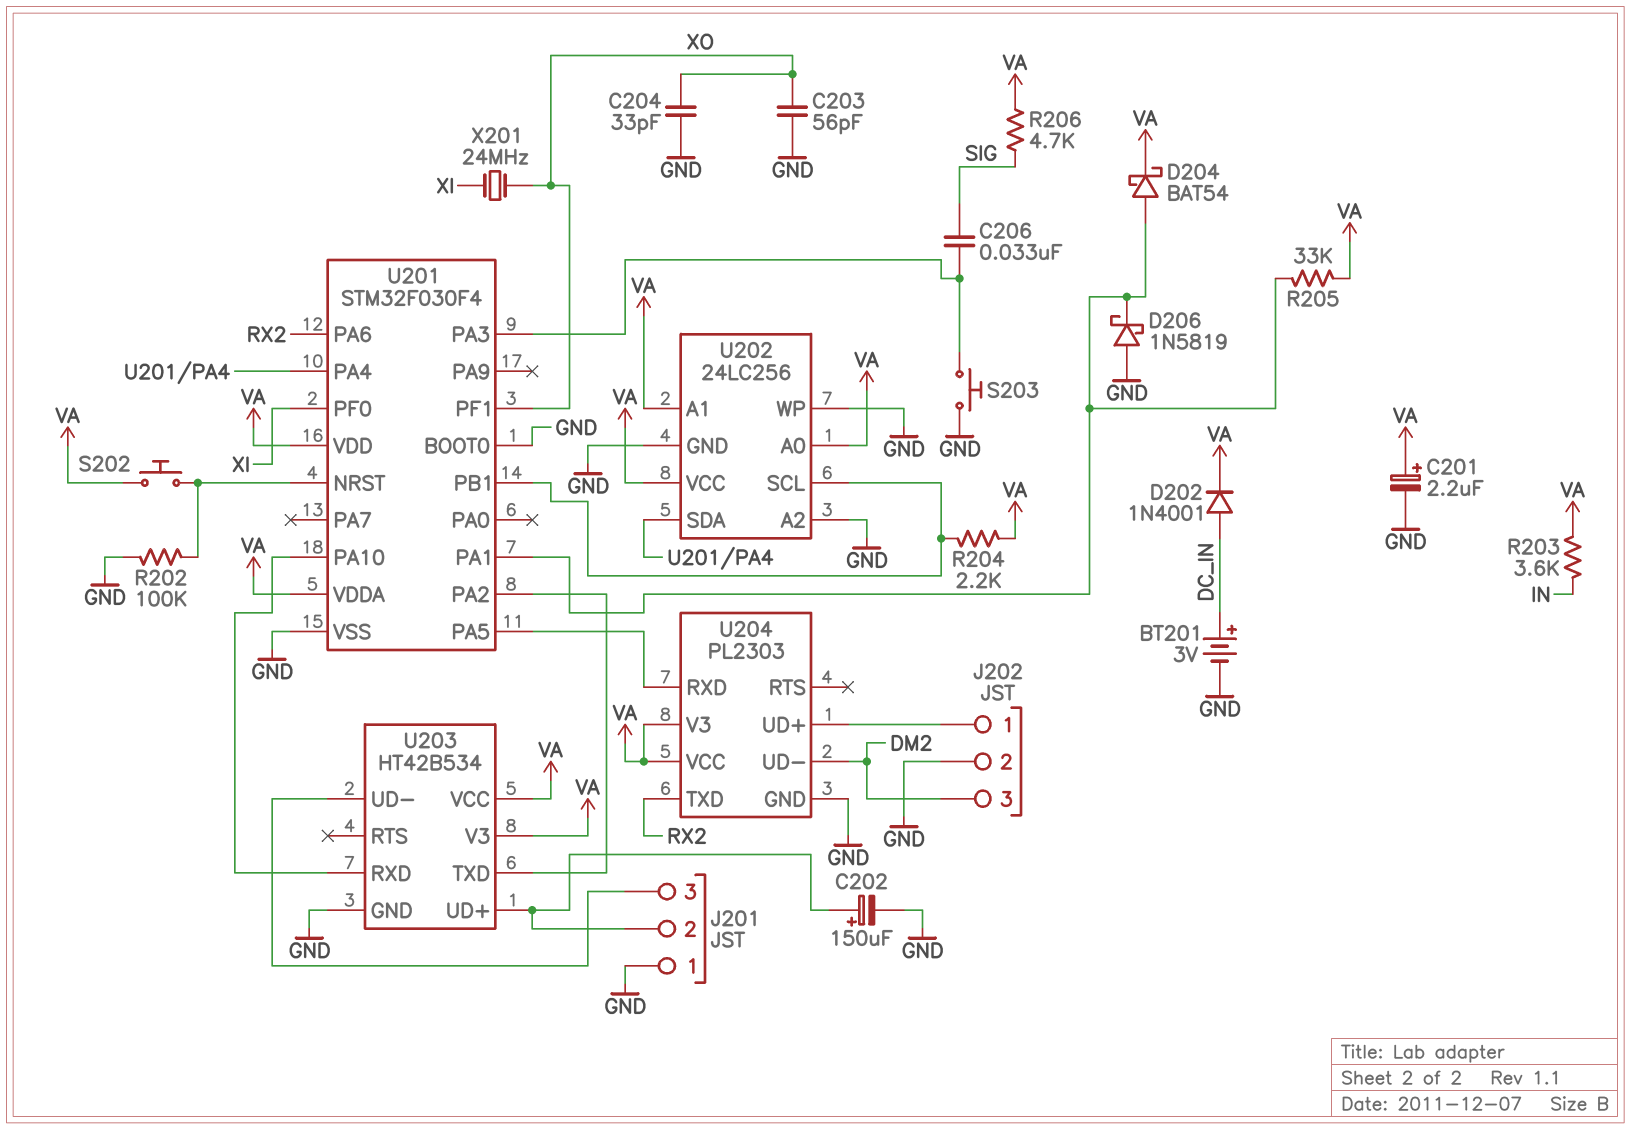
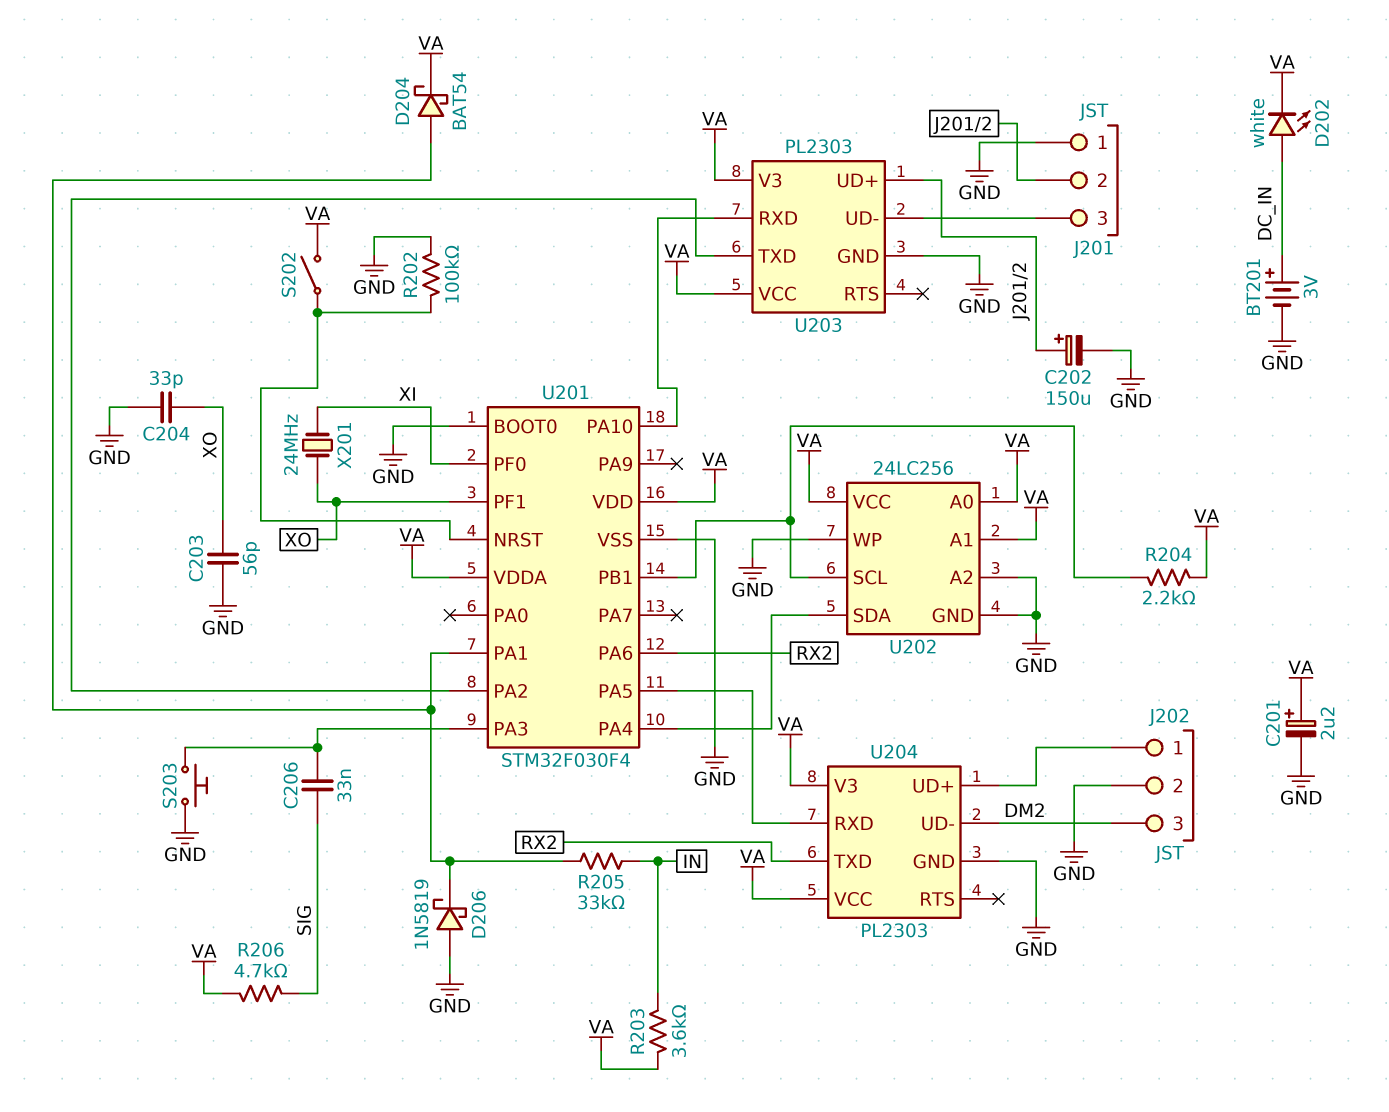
D202: diode 1N4001 (A DC_IN, K VA) -> LED white (A DC_IN, K VA)
R205: 33k (U201/PA1, VA) -> 33k (IN, U201/PA1)
S202: button (U201/NRST, VA) -> switch (U201/NRST, VA)
U203: HT42B534 -> PL2303

